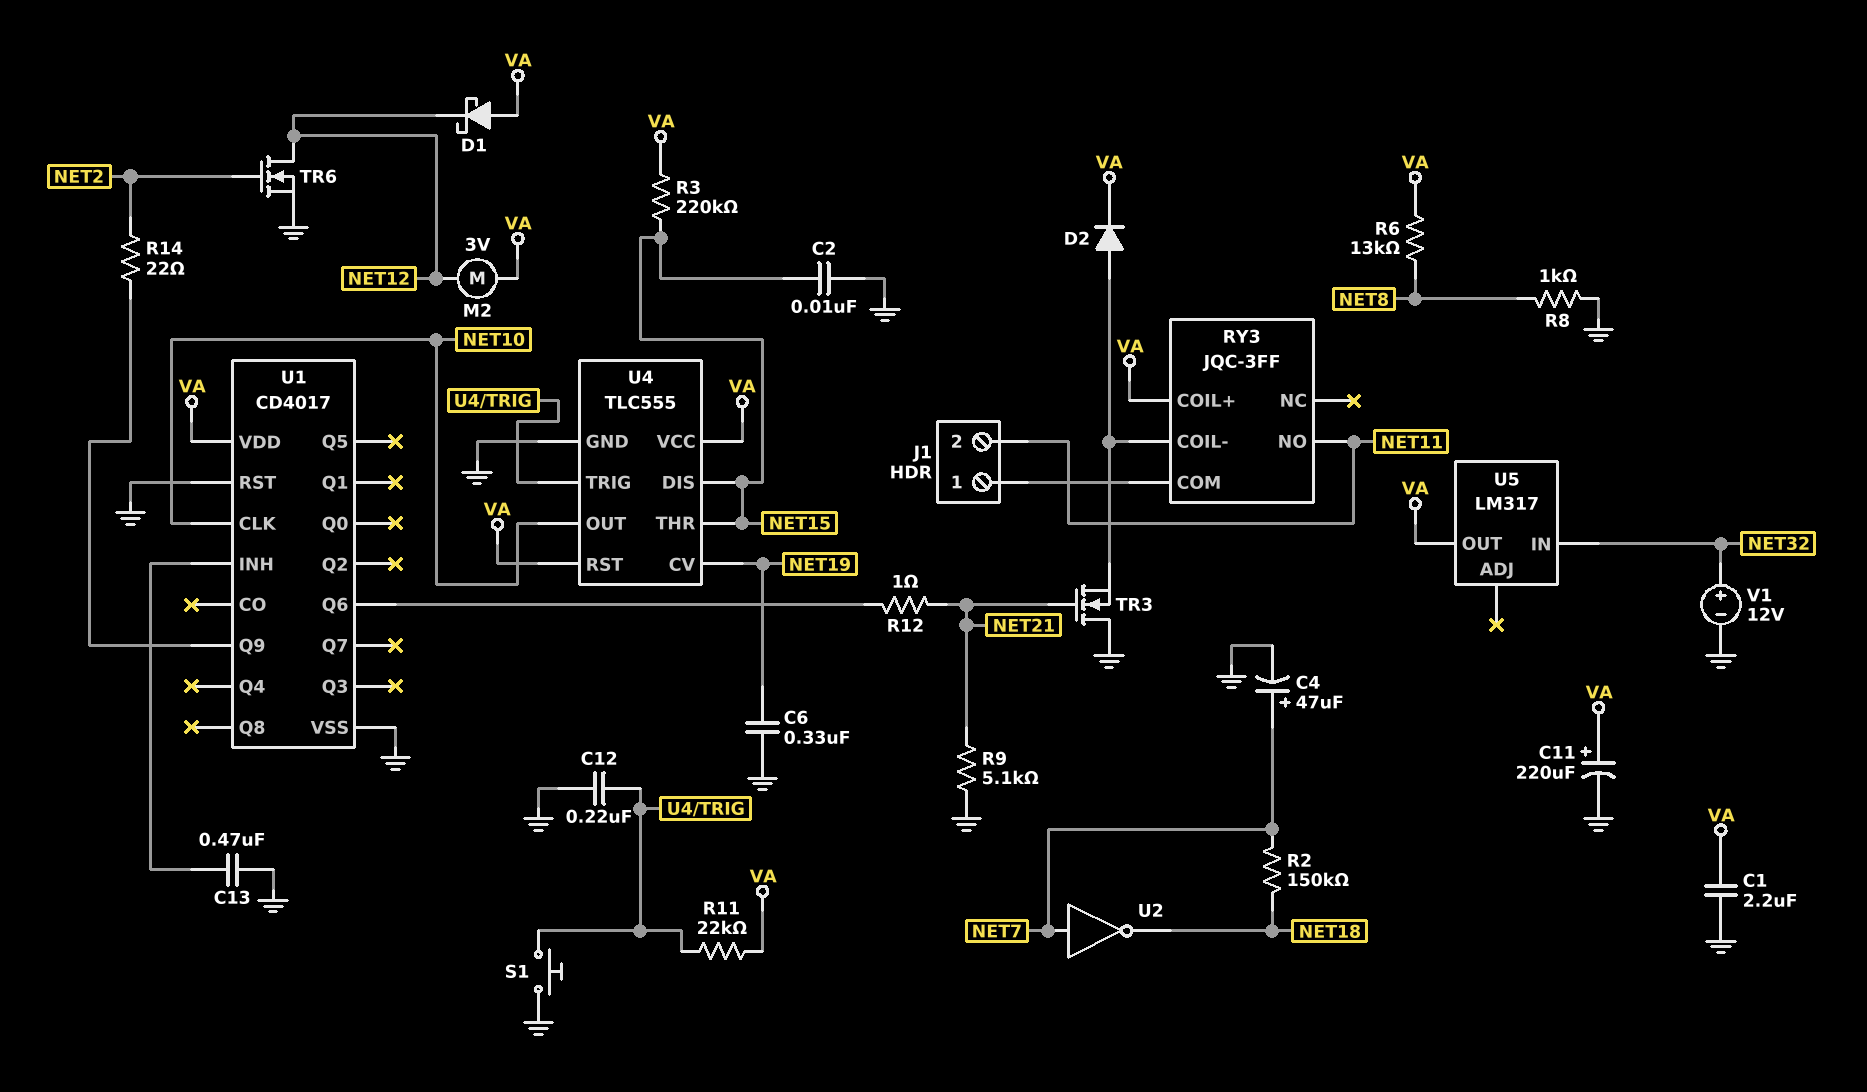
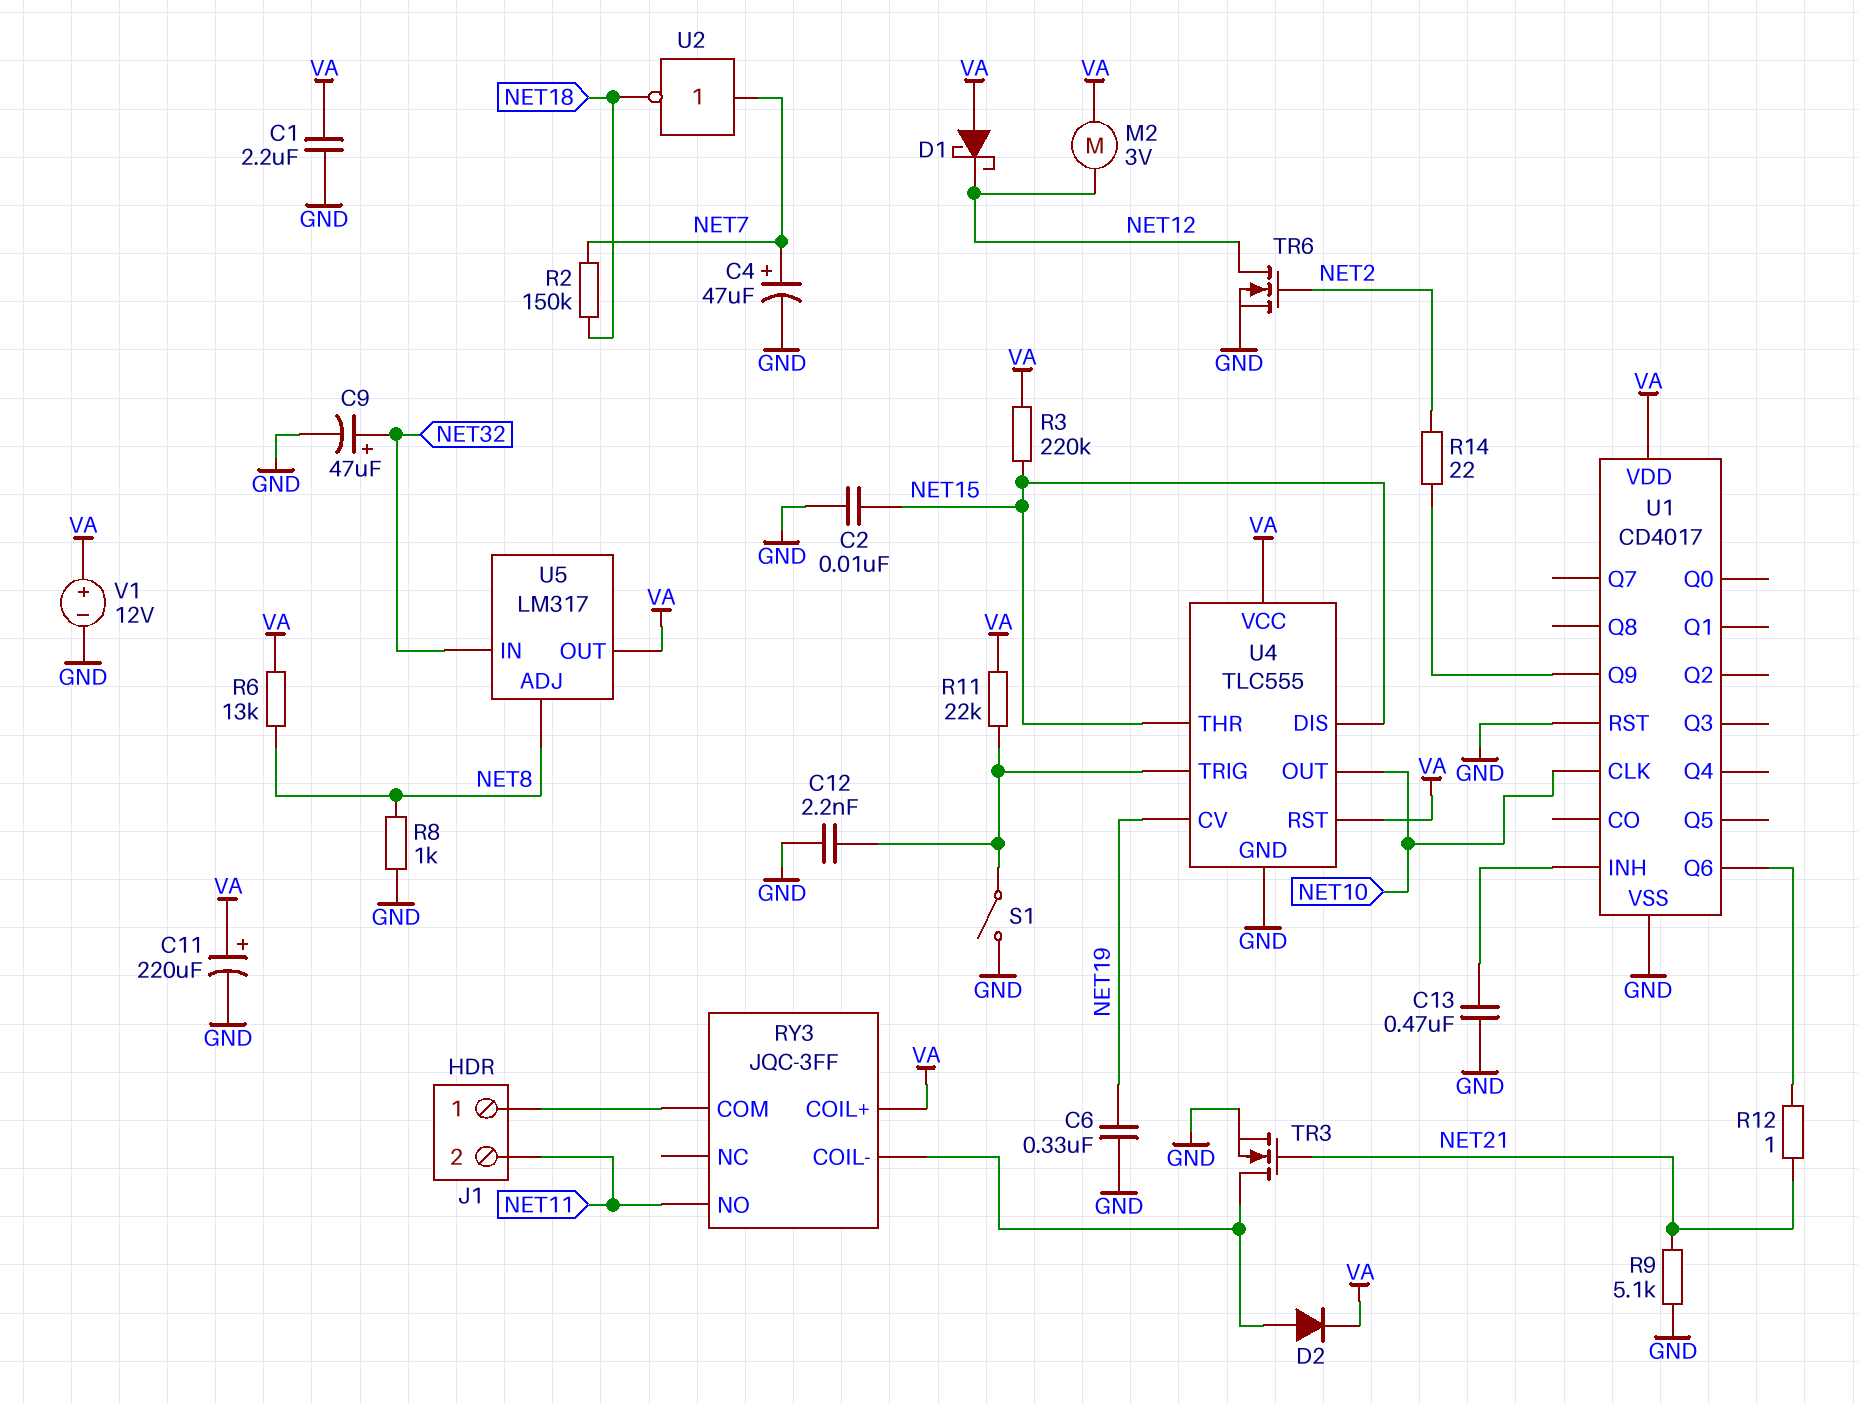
C9: none -> 47uF (plus NET32, minus GND)
C12: 220nF (GND, U4/TRIG) -> 2.2nF (GND, U4/TRIG)
S1: button (GND, U4/TRIG) -> switch (GND, U4/TRIG)
TR3: NMOS (G NET21, D GND, S RY3/COIL-) -> NMOS (G NET21, D RY3/COIL-, S GND)
U5 pin ADJ: none -> NET8
V1: 12V (plus NET32, minus GND) -> 12V (plus VA, minus GND)

